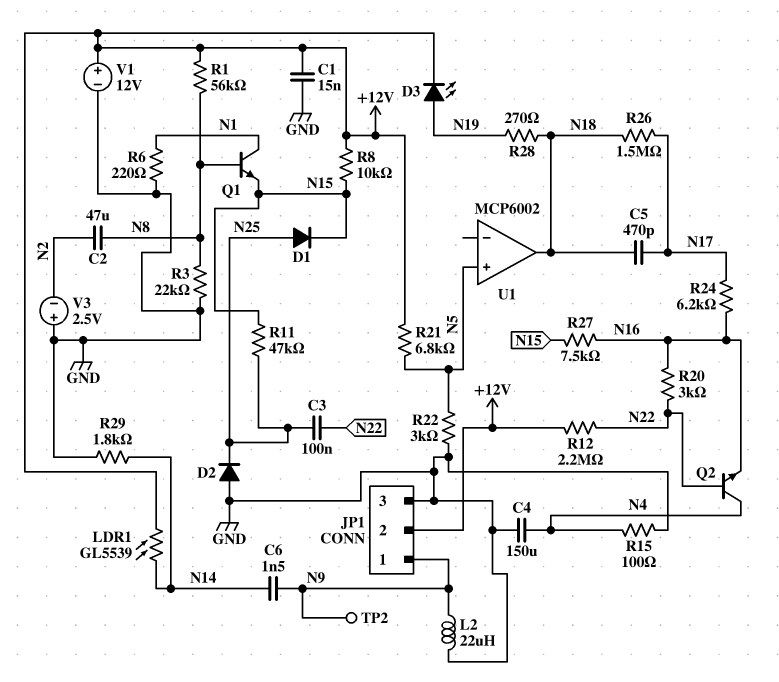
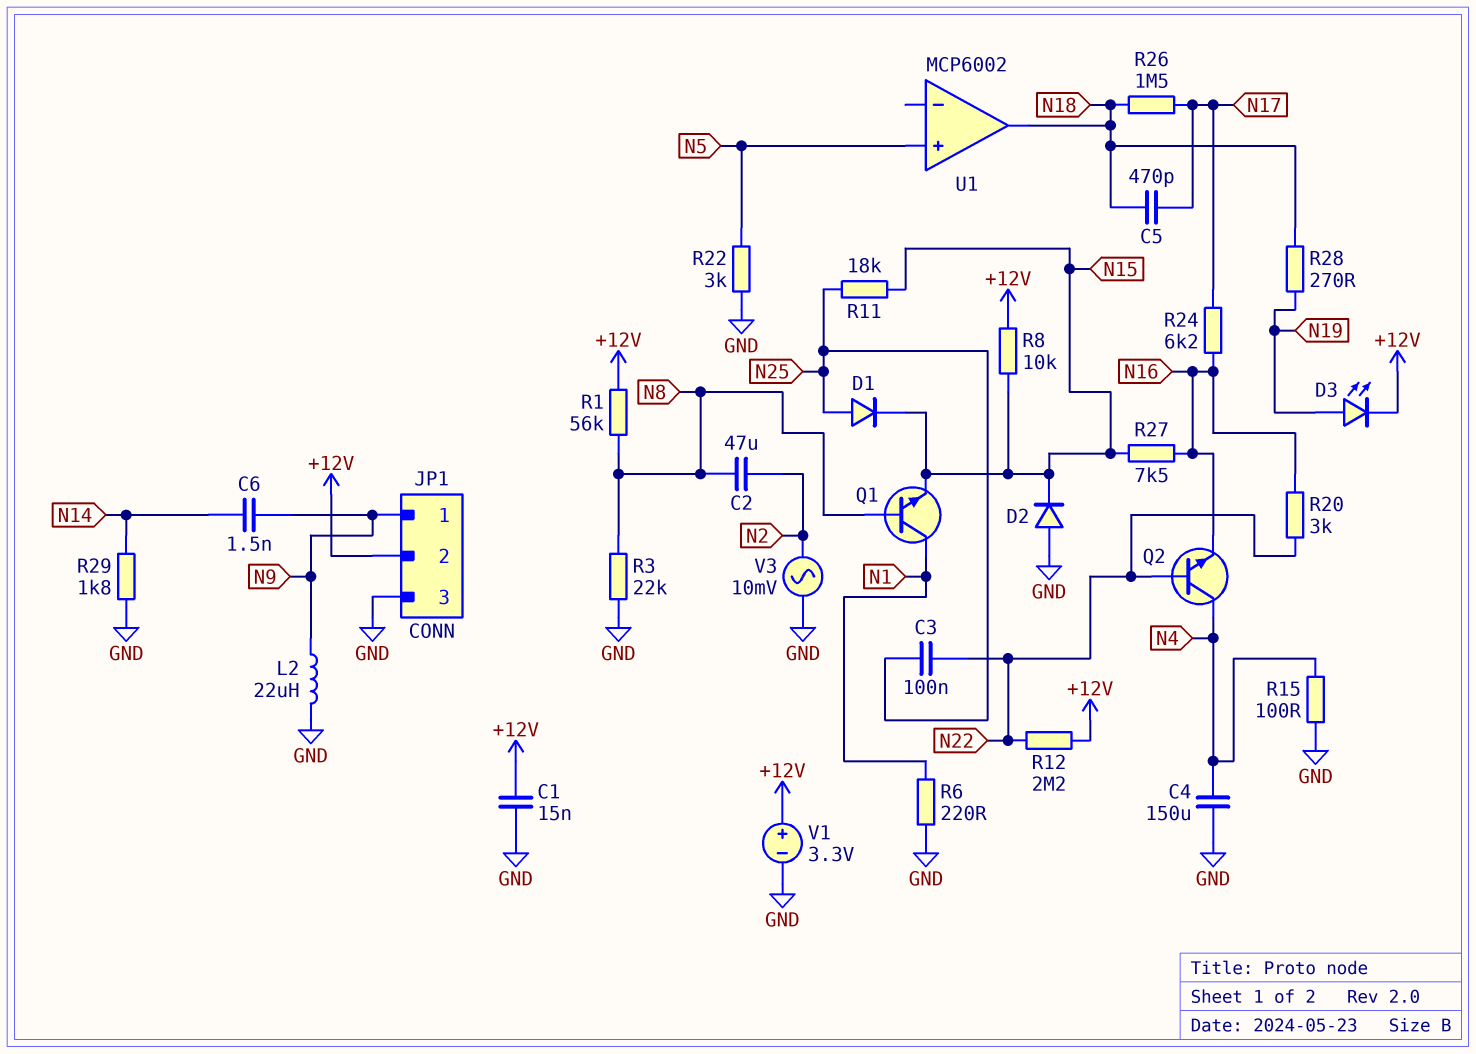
D2: diode (A GND, K N25) -> diode (A GND, K N15)
LDR1: GL5539 (+12V, N14) -> none
R11: 47k (N15, N25) -> 18k (N15, N25)
R21: 6.8k (+12V, N5) -> none
TP2: test point (N9) -> none
V1: 12V (plus +12V, minus GND) -> 3.3V (plus +12V, minus GND)
V3: 2.5V (plus GND, minus N2) -> AC 10mV (GND, N2)

